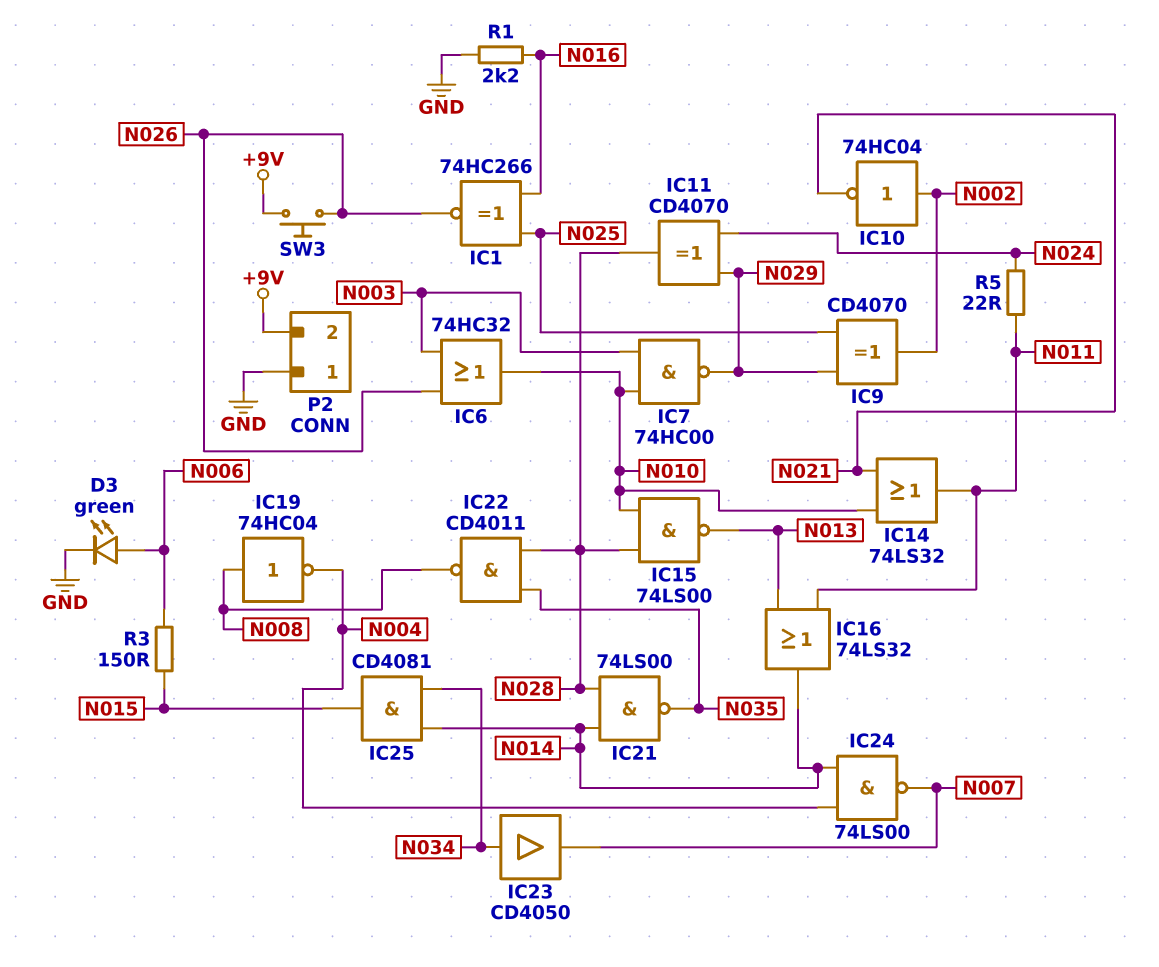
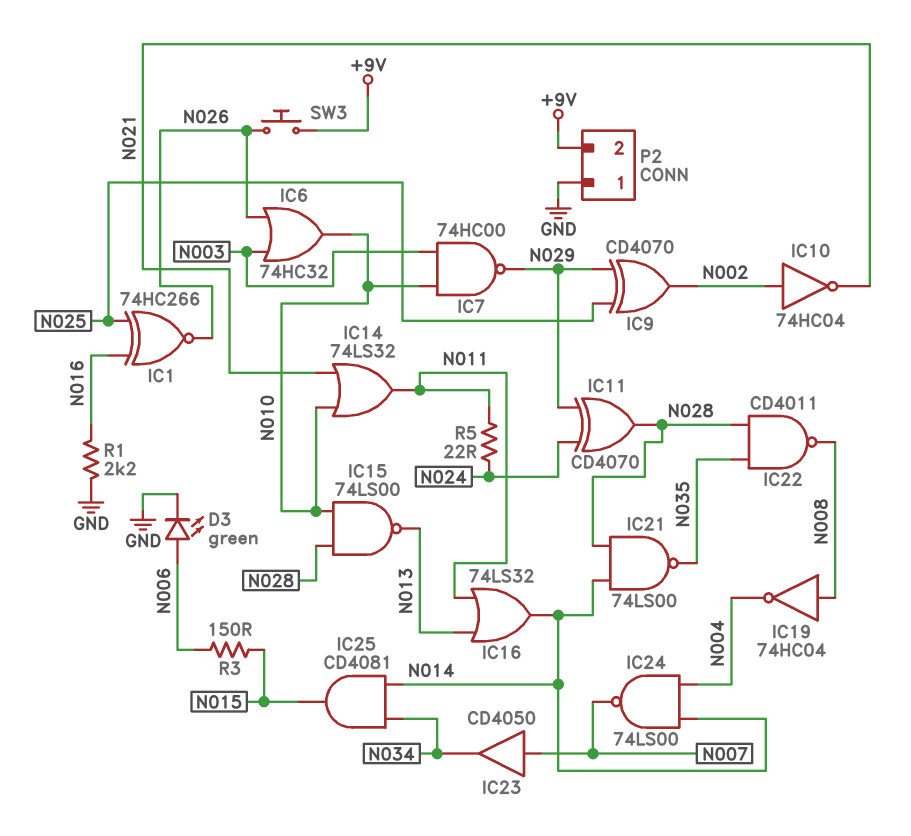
IC23: buffer CD4050 (in N034, out N007) -> buffer CD4050 (in N007, out N034)

